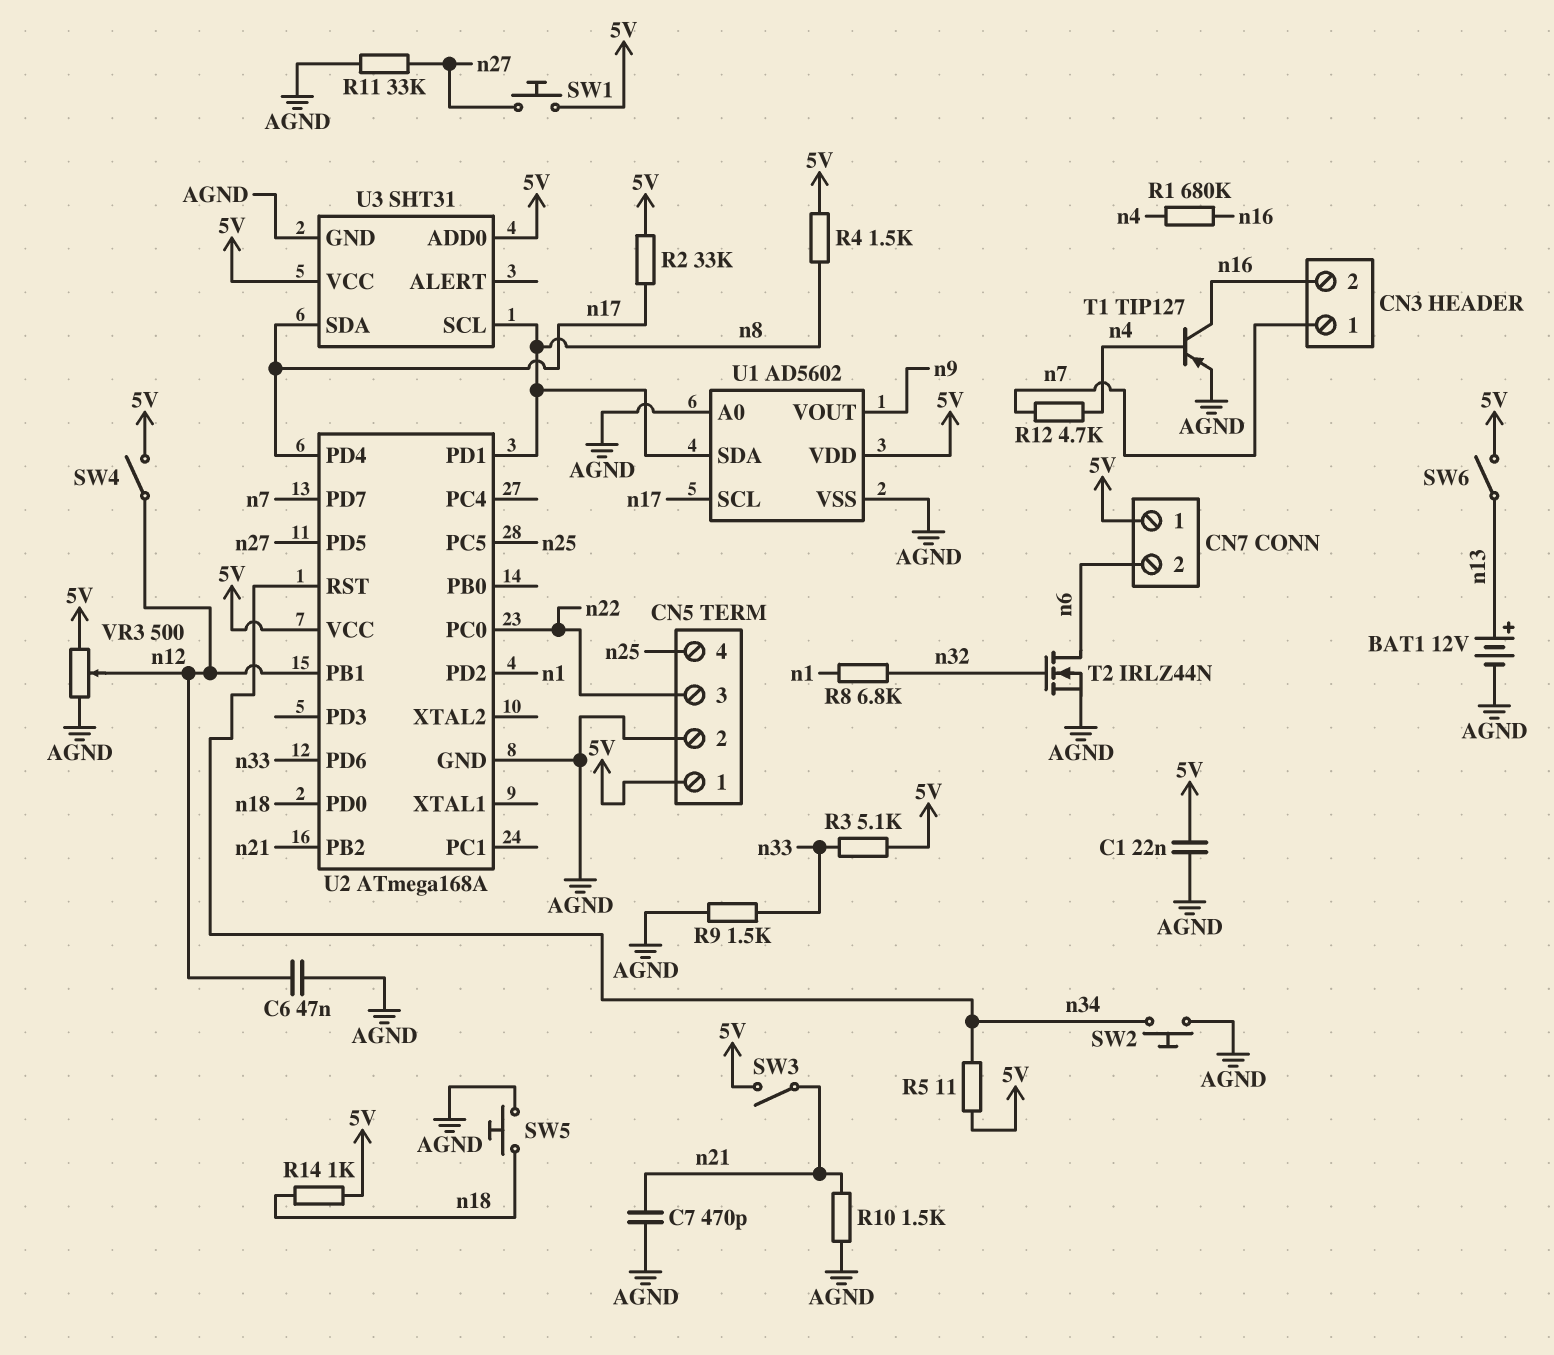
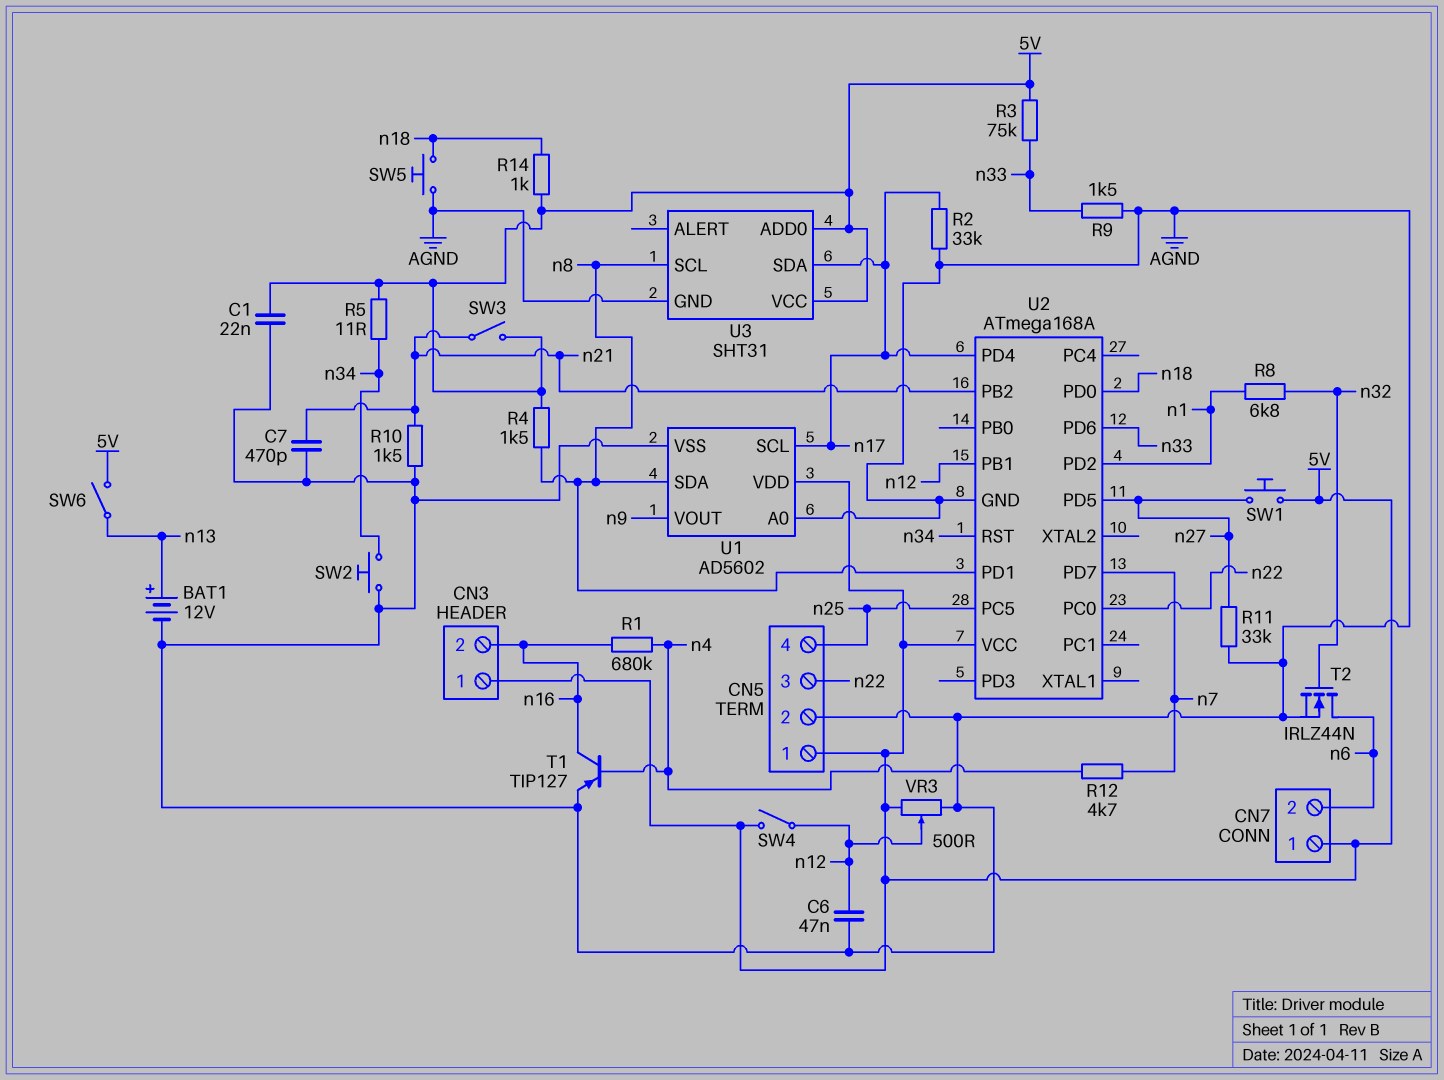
CN3 pin 1: n7 -> 5V
R2: 33k (5V, n17) -> 33k (AGND, n17)
R3: 5.1k (5V, n33) -> 75k (5V, n33)

